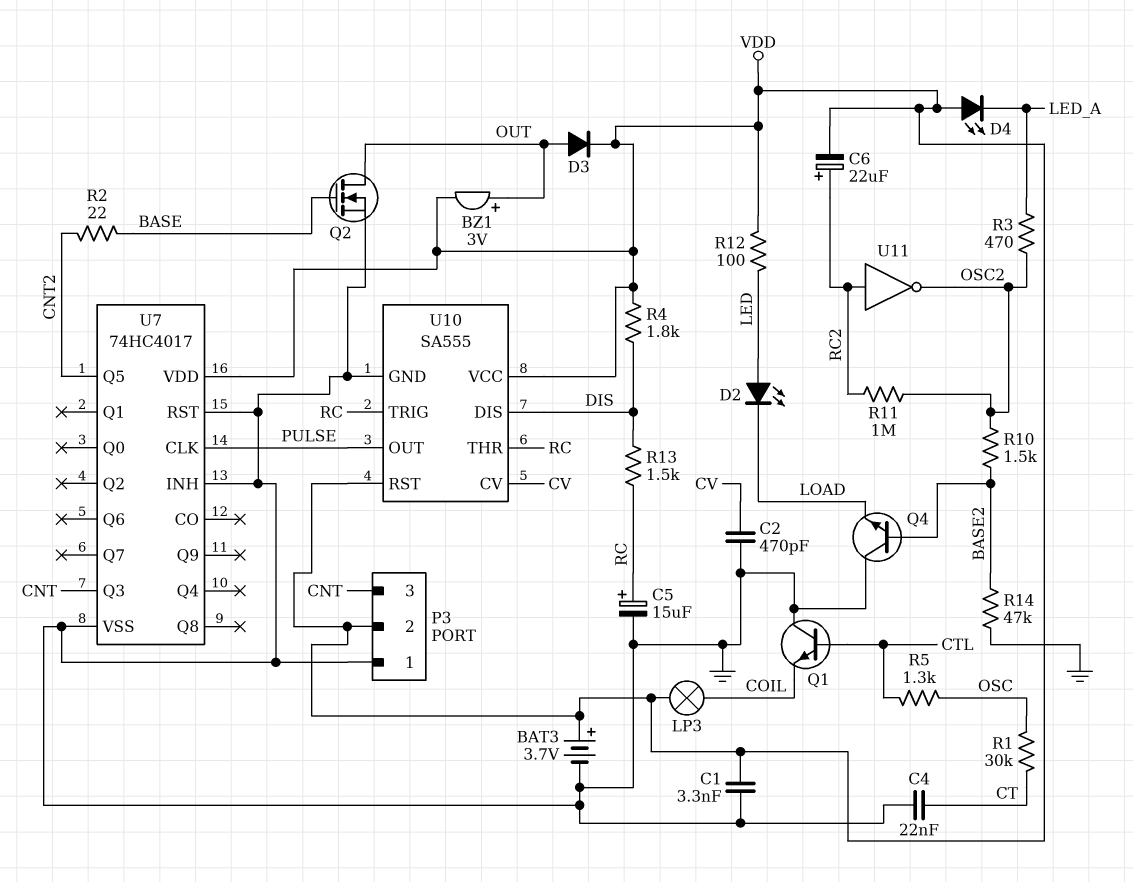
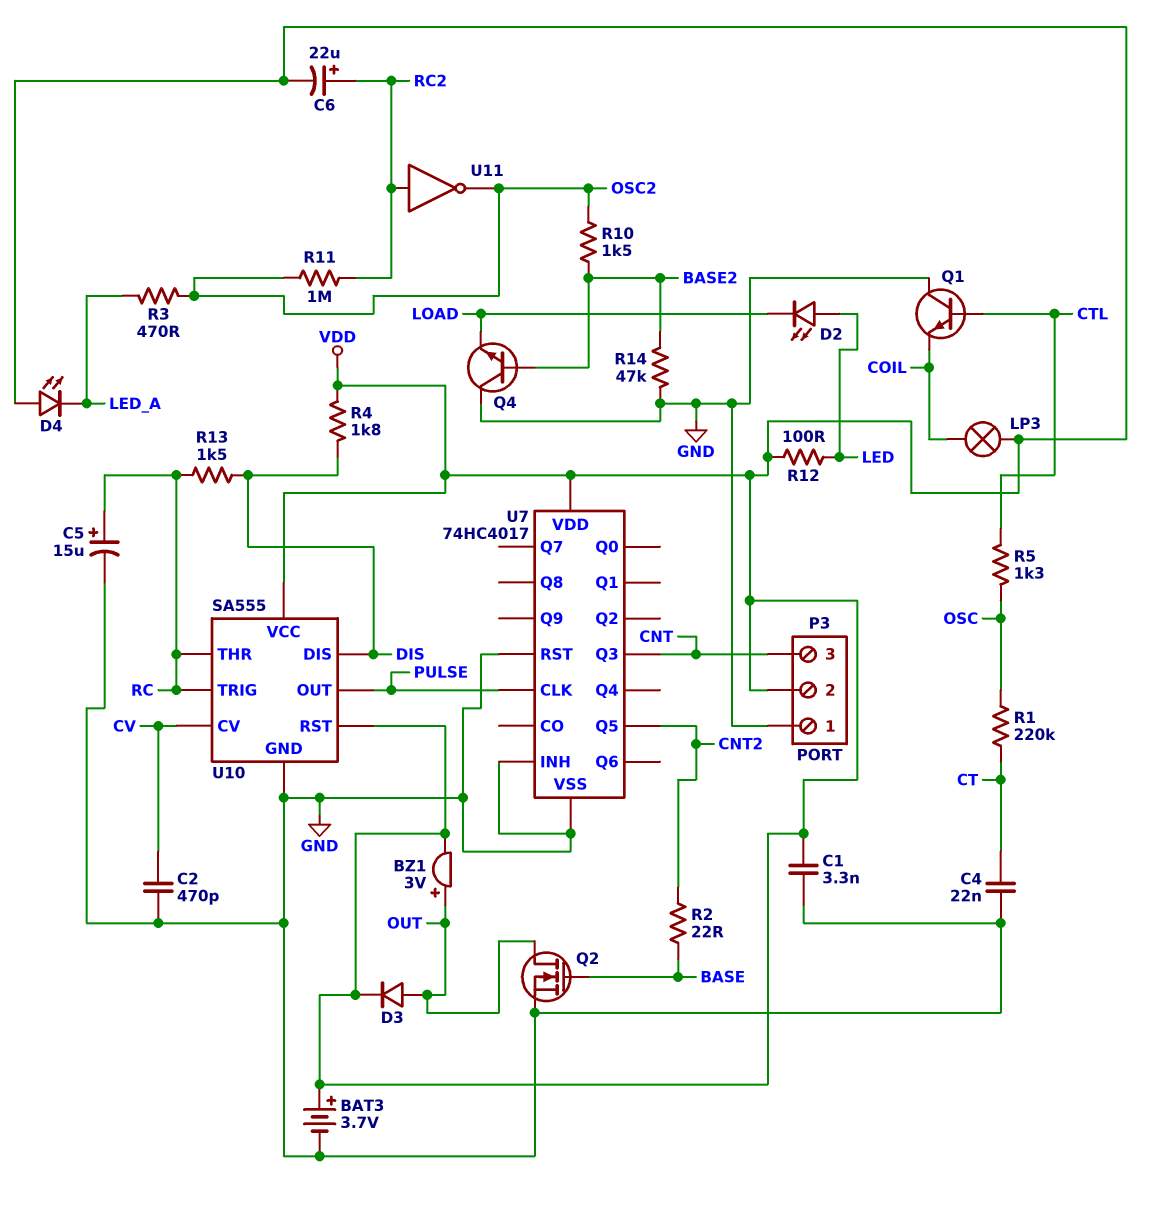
R1: 30k (CT, OSC) -> 220k (CT, OSC)

